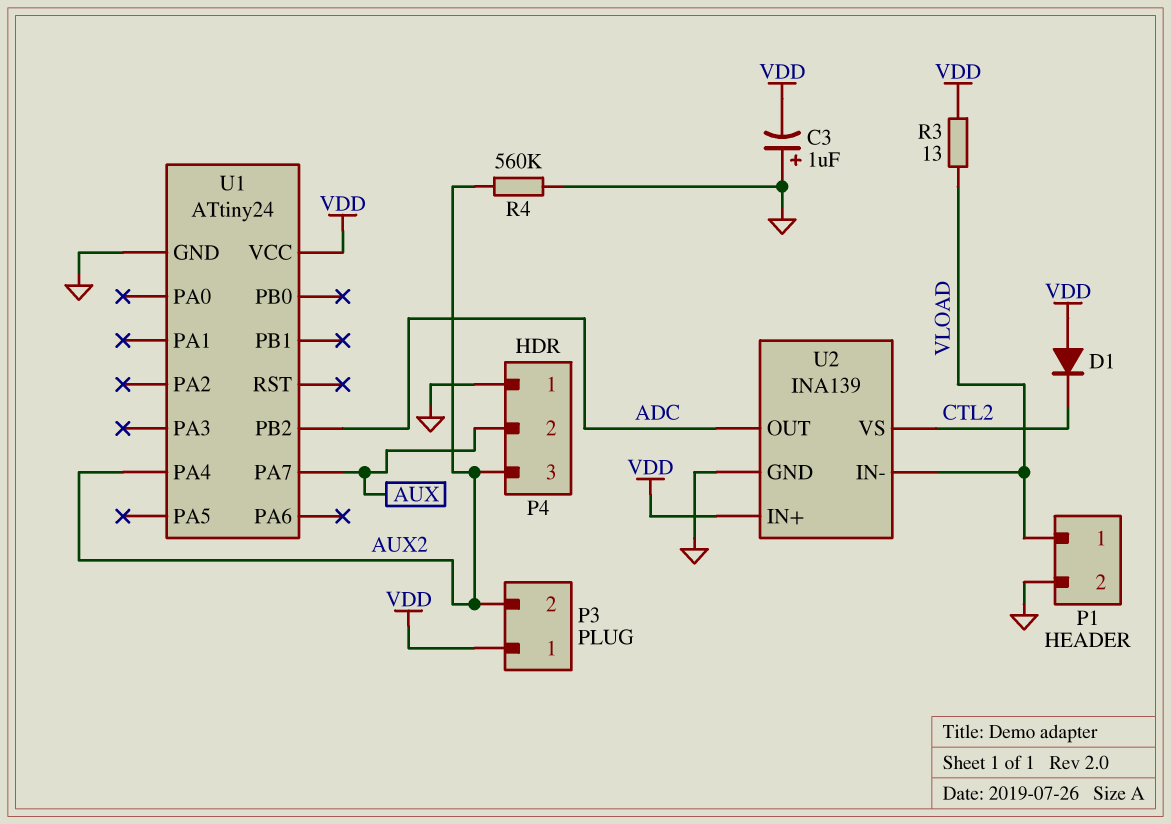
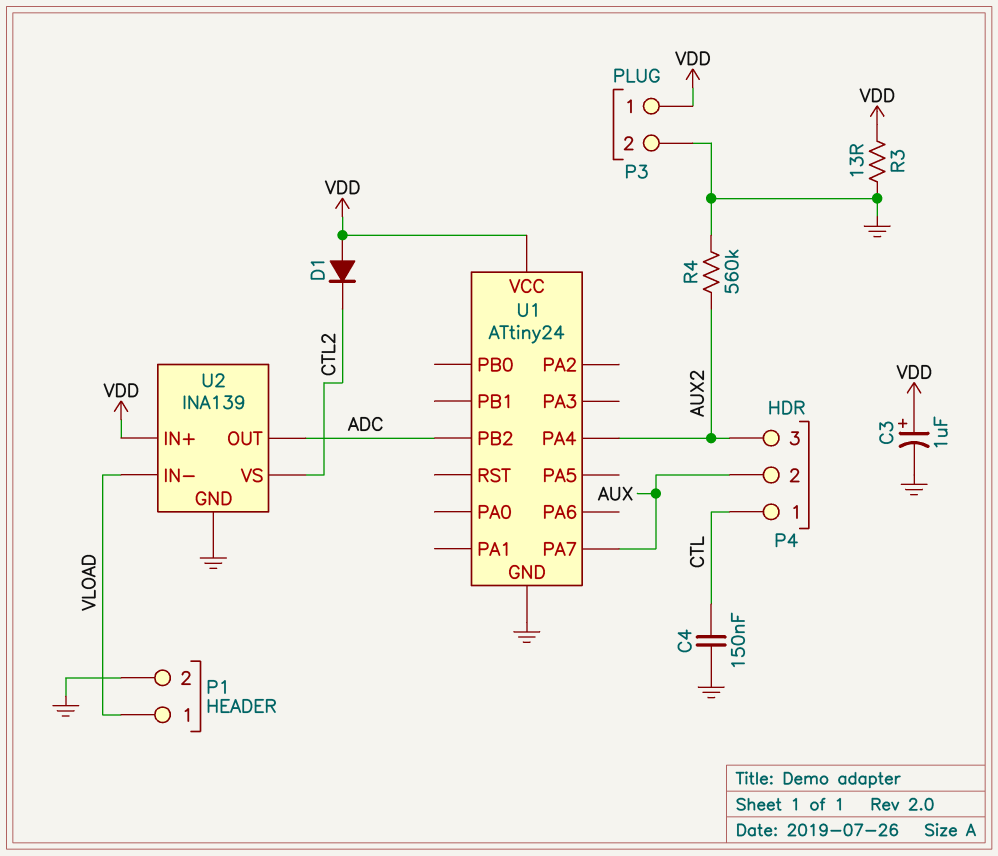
C3: 1uF (plus GND, minus VDD) -> 1uF (plus VDD, minus GND)
C4: none -> 150nF (CTL, GND)
P3 pin 2: AUX2 -> GND
P4 pin 1: GND -> CTL
R3: 13 (VDD, VLOAD) -> 13 (GND, VDD)

